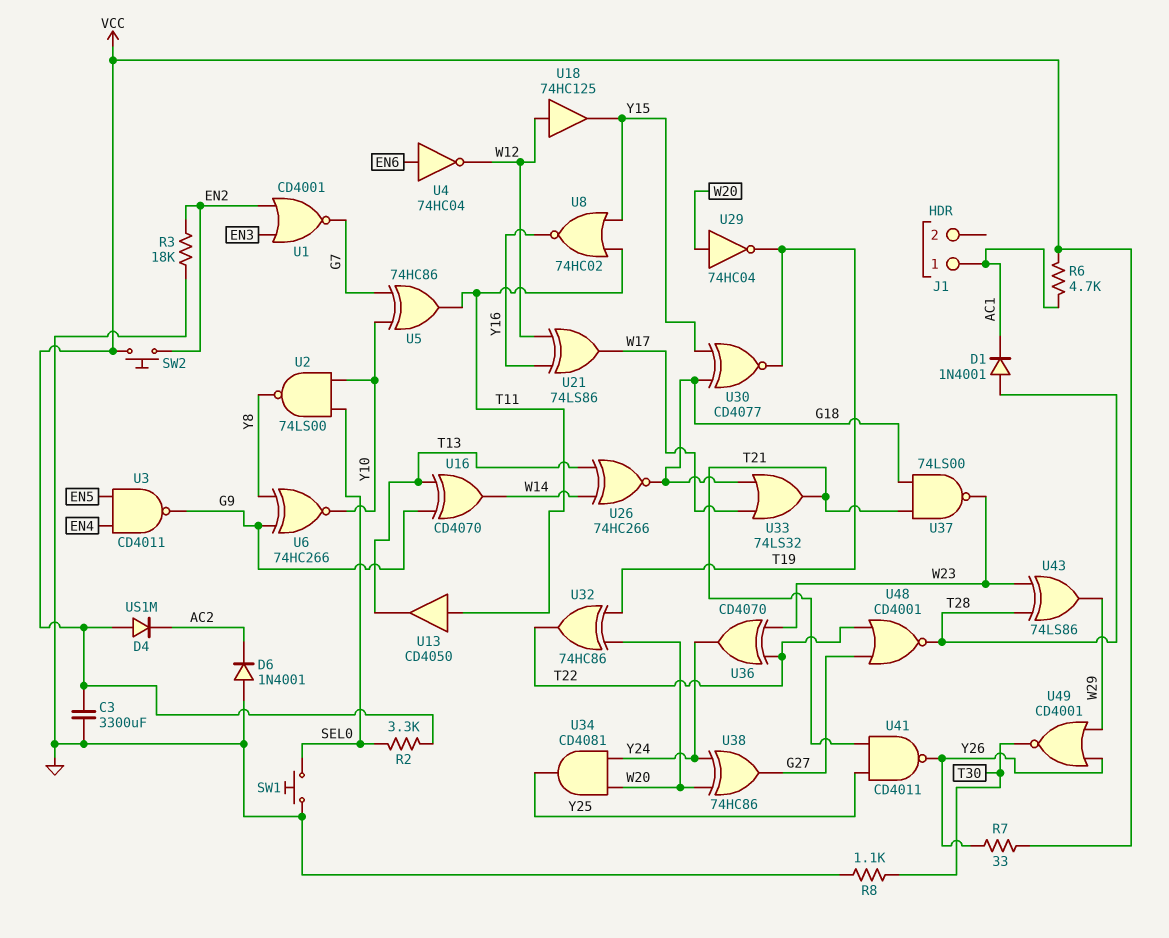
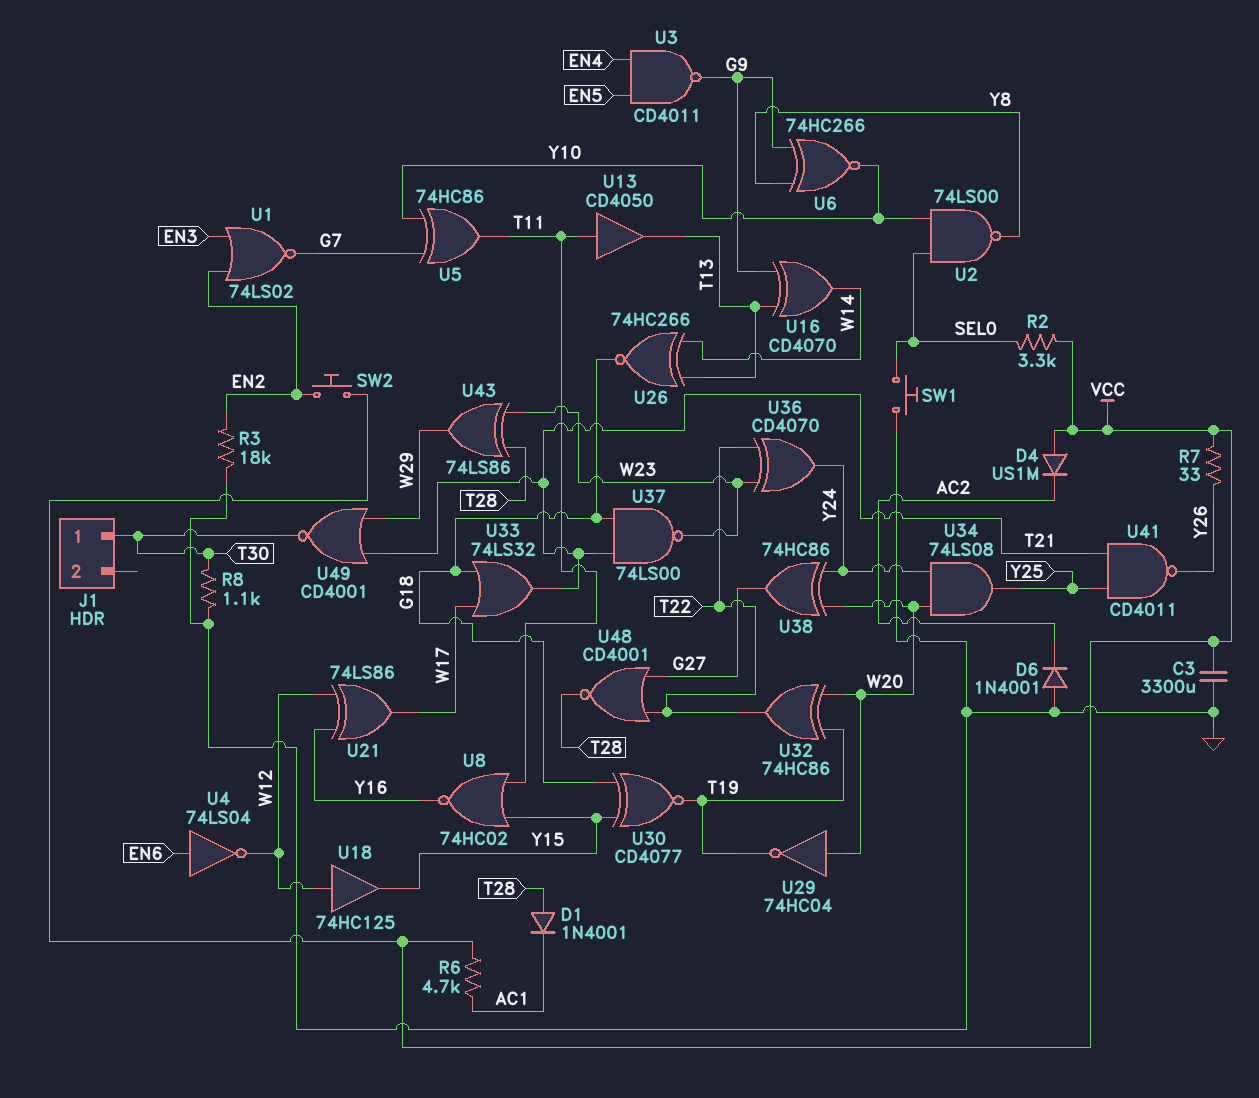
J1 pin 1: AC1 -> T30
U1: NOR CD4001 (in EN2, in EN3, out G7) -> NOR 74LS02 (in EN2, in EN3, out G7)
U4: NOT 74HC04 (in EN6, out W12) -> NOT 74LS04 (in EN6, out W12)
U34: AND CD4081 (in W20, in Y24, out Y25) -> AND 74LS08 (in W20, in Y24, out Y25)
U49: NOR CD4001 (in W29, in Y26, out T30) -> NOR CD4001 (in T21, in W29, out T30)

